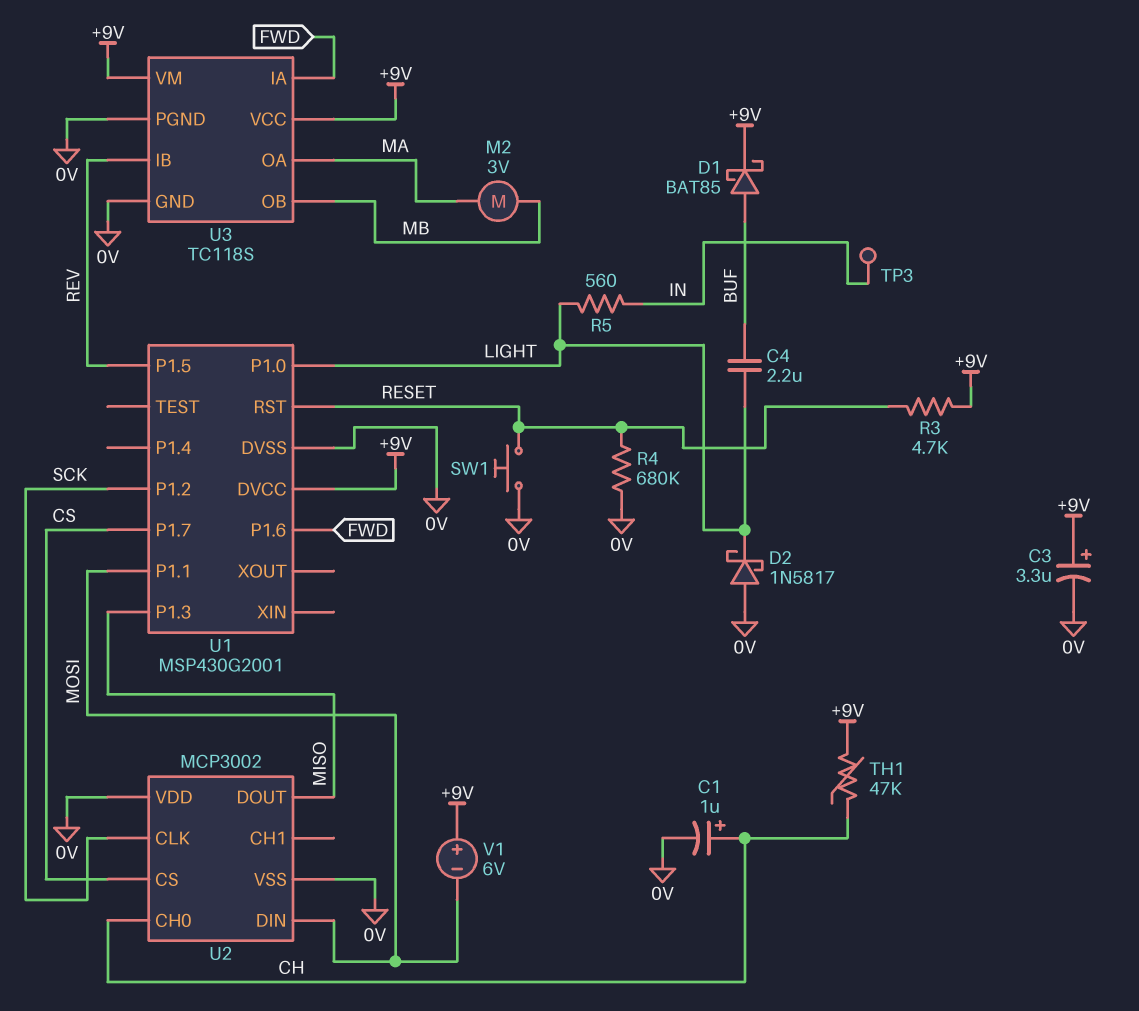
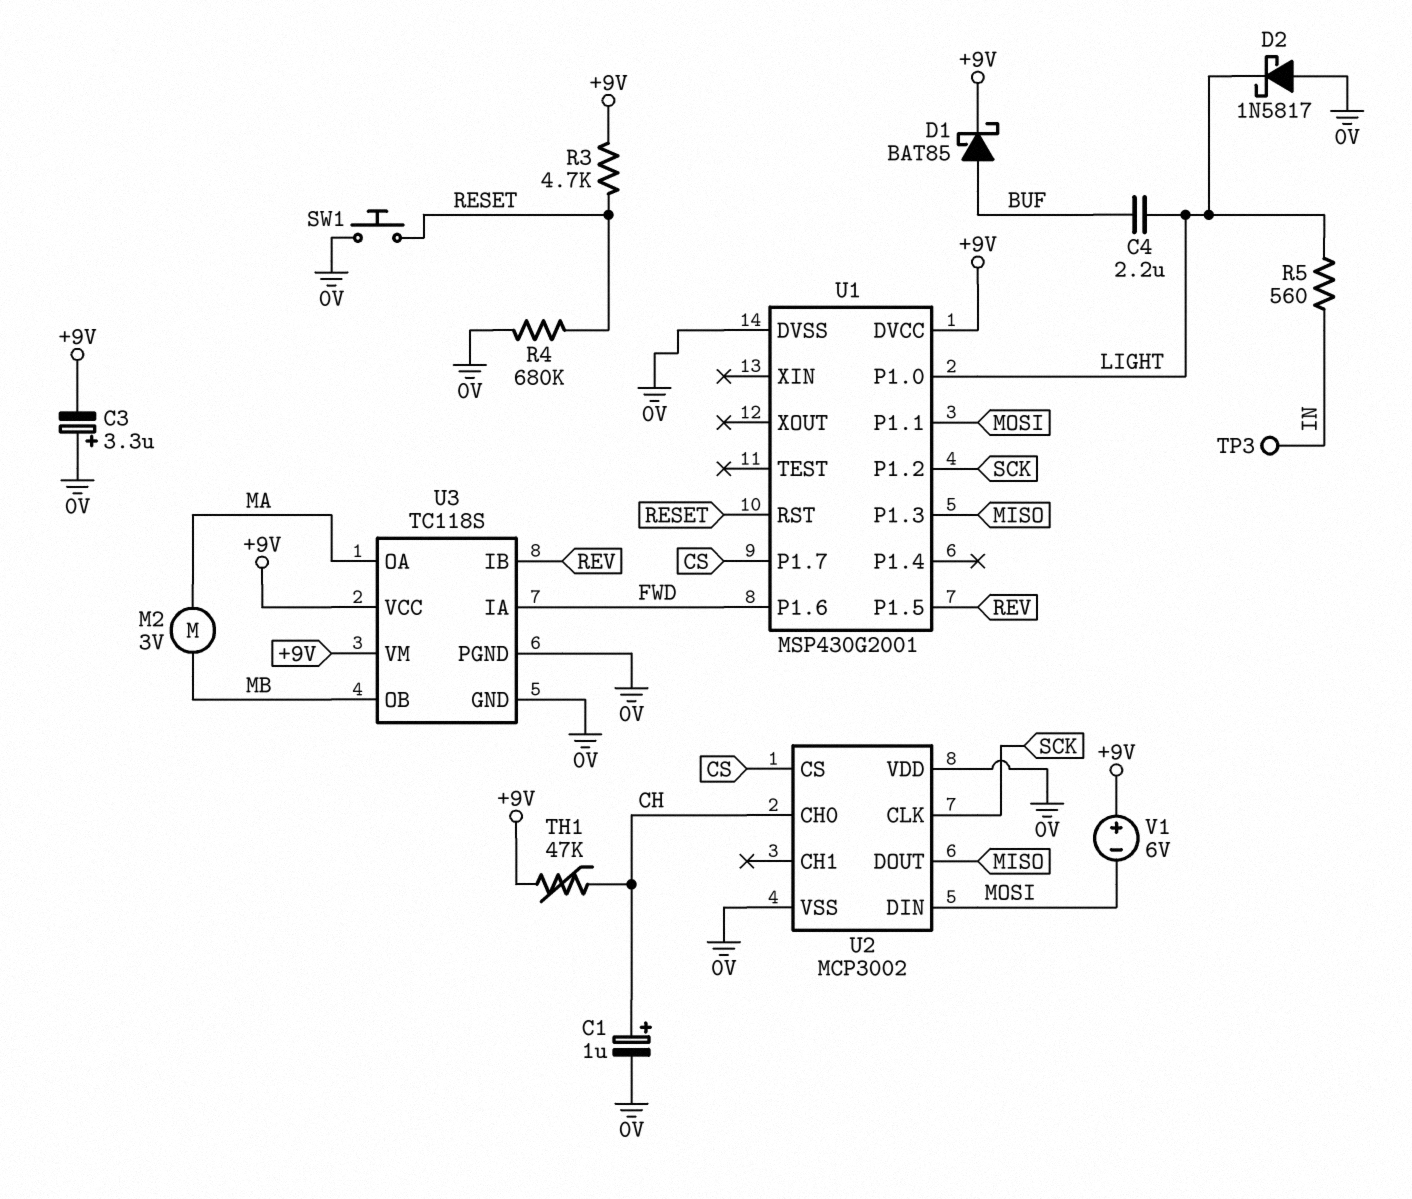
C3: 3.3uF (plus +9V, minus 0V) -> 3.3uF (plus 0V, minus +9V)

